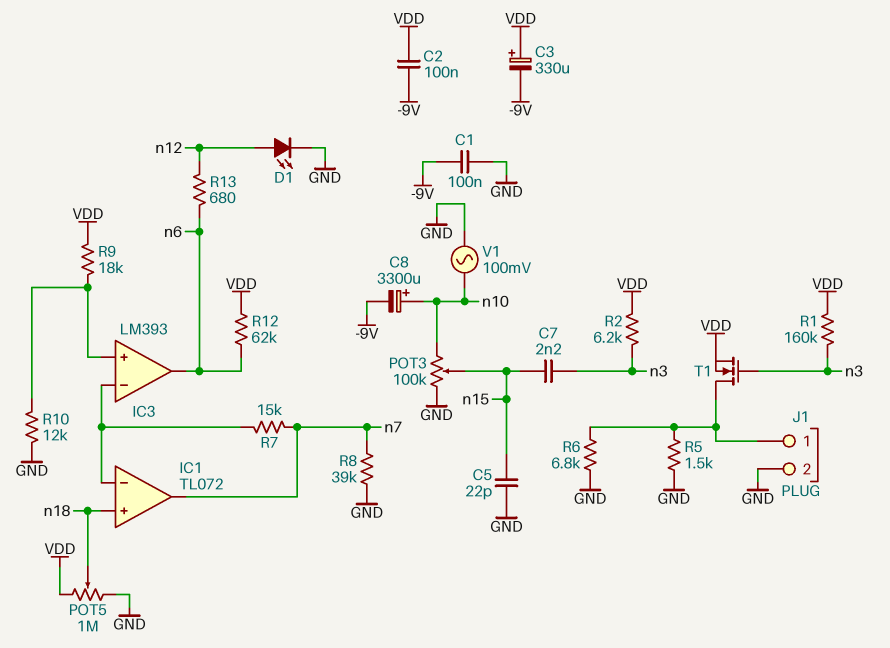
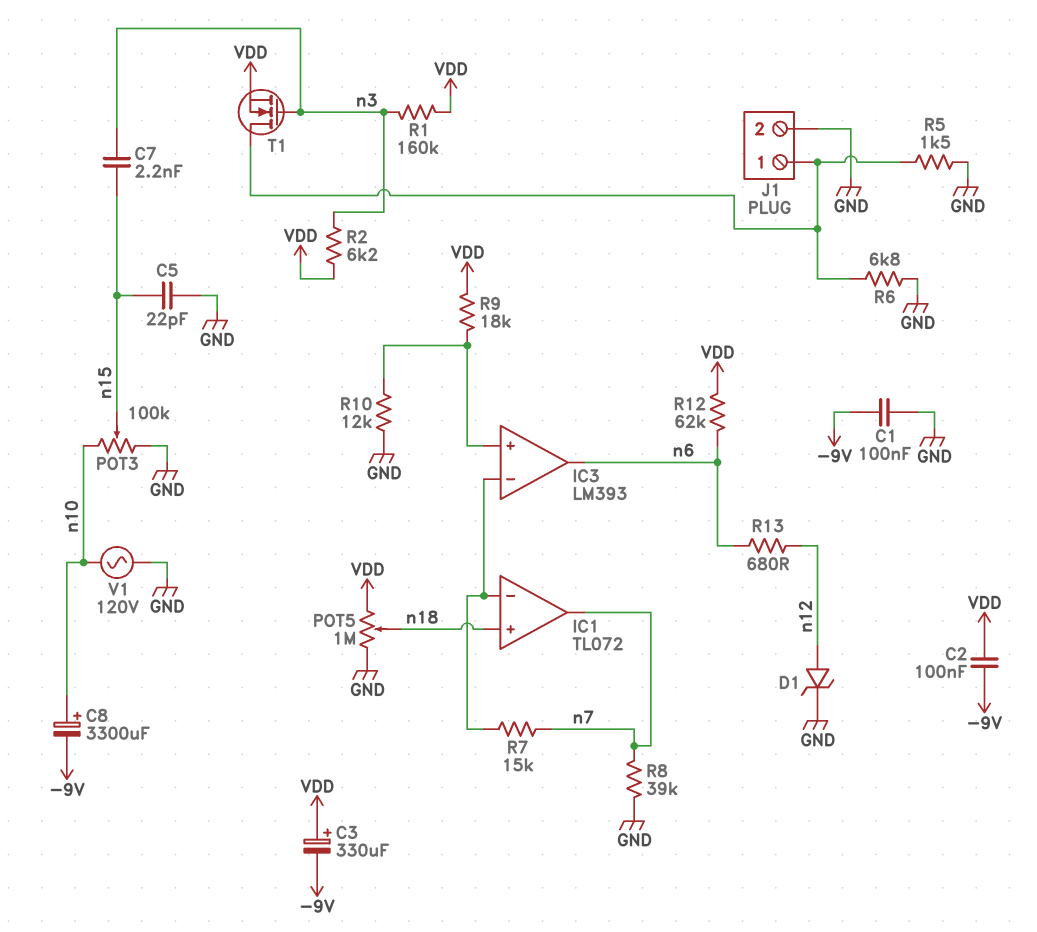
D1: LED (A n12, K GND) -> zener (A n12, K GND)
V1: AC 100mV (GND, n10) -> AC 120V (GND, n10)

